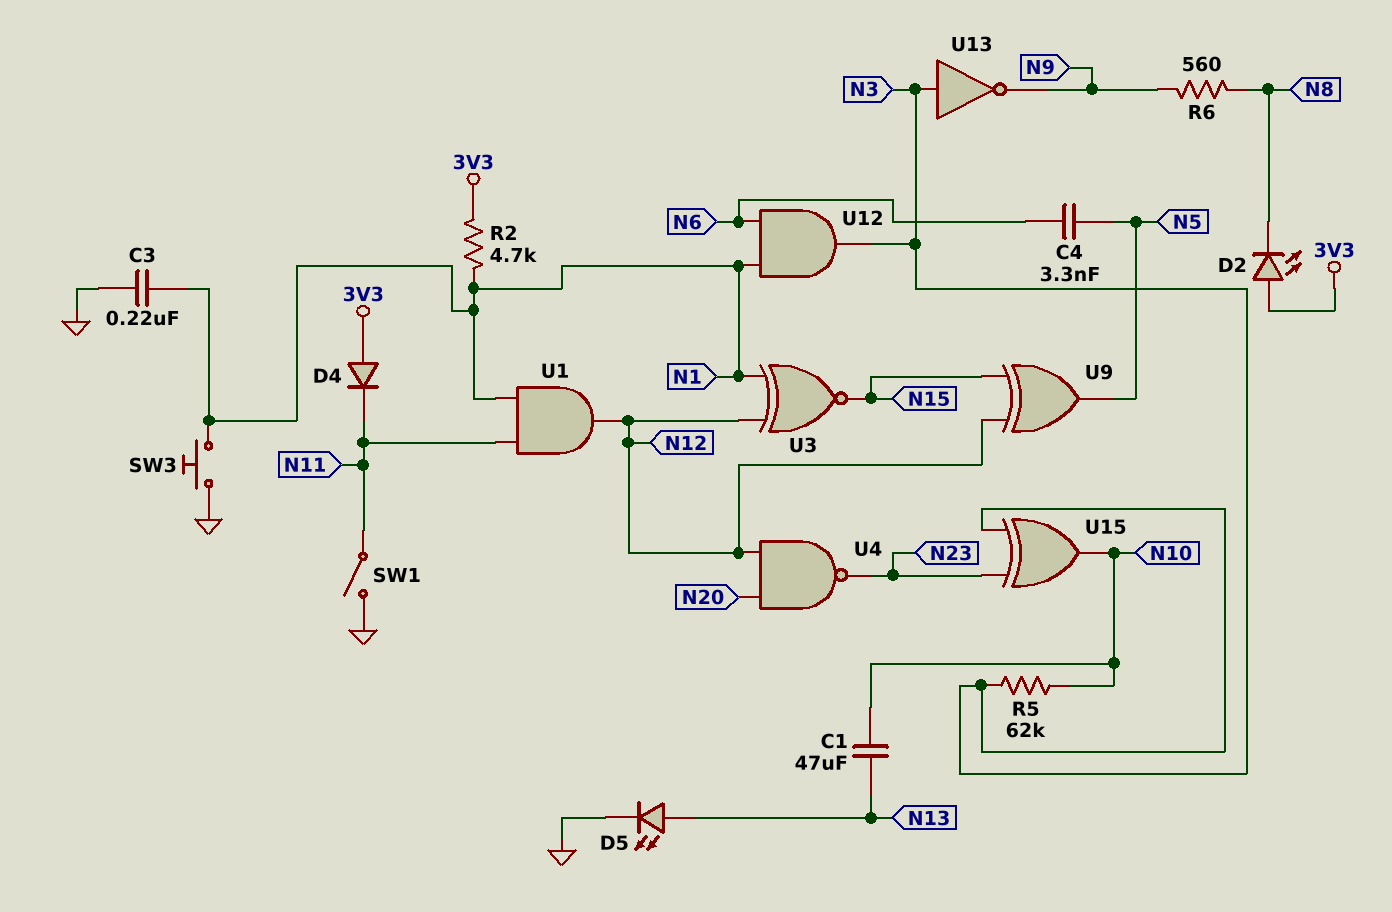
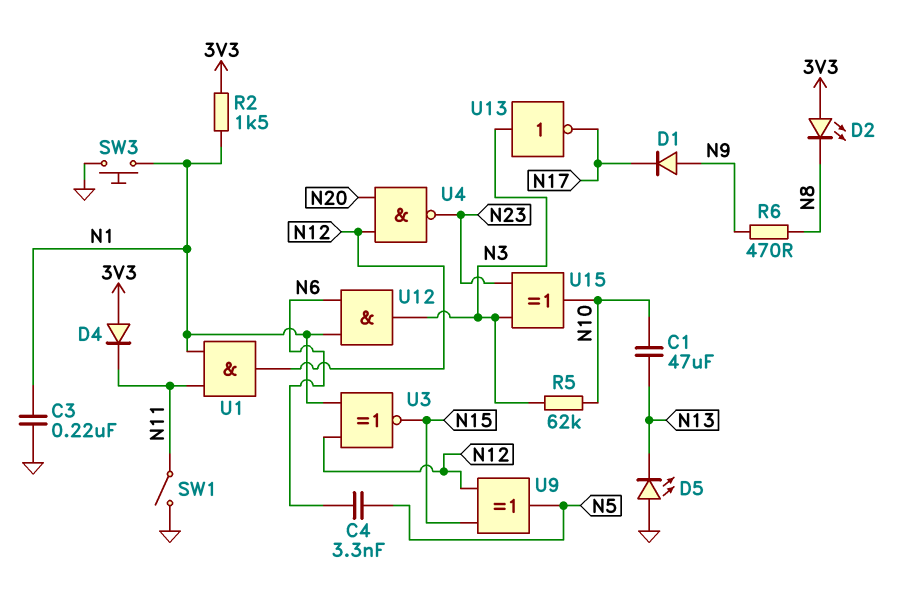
D1: none -> diode (A N9, K N17)
D5: LED (A N13, K GND) -> LED (A GND, K N13)
R2: 4.7k (3V3, N1) -> 1.5k (3V3, N1)
R6: 560 (N8, N9) -> 470 (N8, N9)
U13: NOT (in N3, out N9) -> NOT (in N3, out N17)

